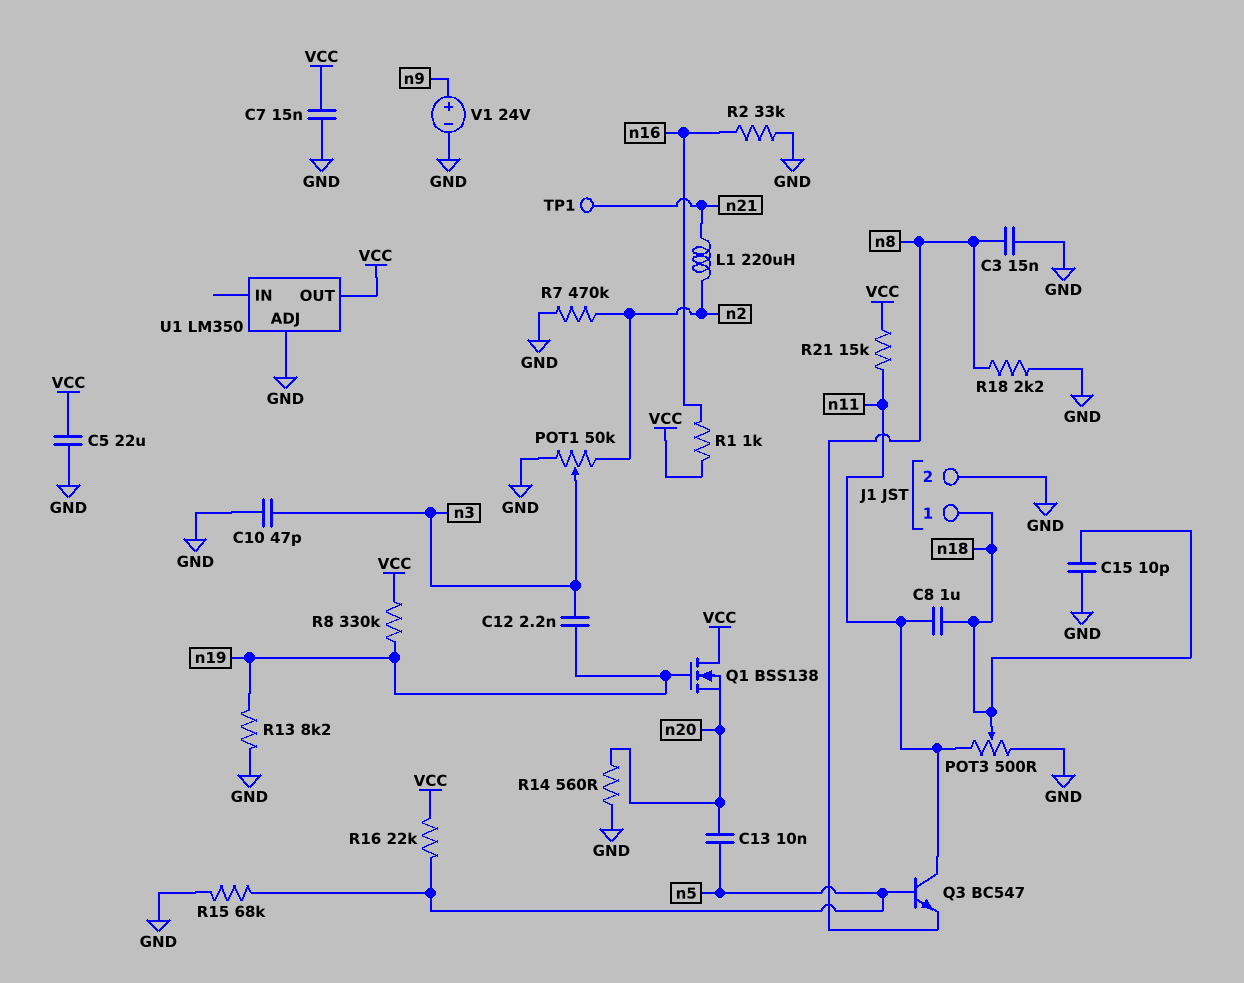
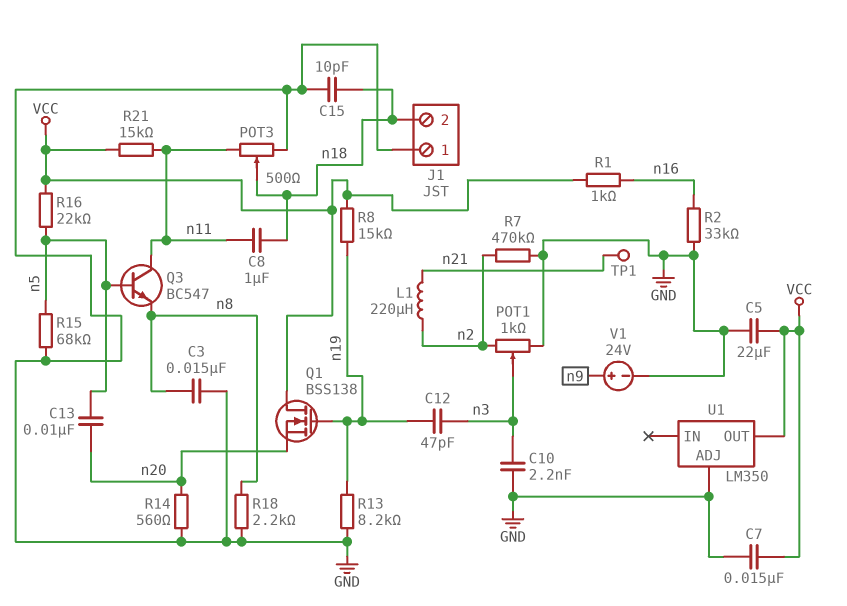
C10: 47pF (GND, n3) -> 2.2nF (GND, n3)
C12: 2.2nF (n3, n19) -> 47pF (n3, n19)
J1 pin 1: n18 -> GND
J1 pin 2: GND -> n18
POT1: 50k (GND, n2, wiper n3) -> 1k (GND, n2, wiper n3)
R8: 330k (VCC, n19) -> 15k (VCC, n19)

